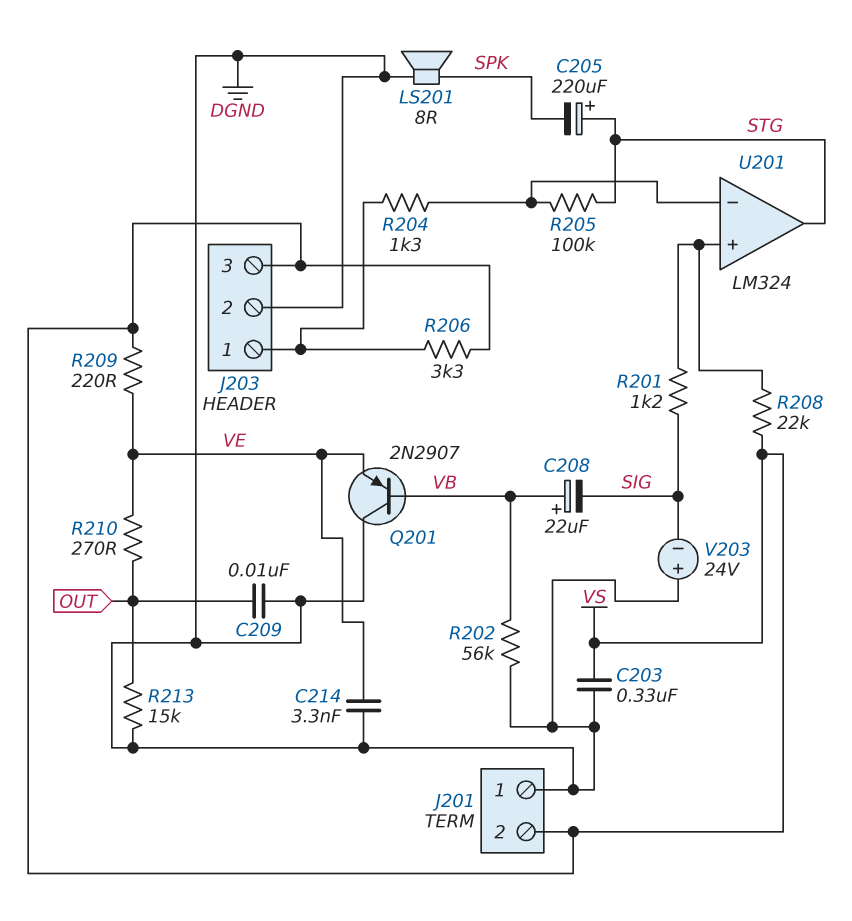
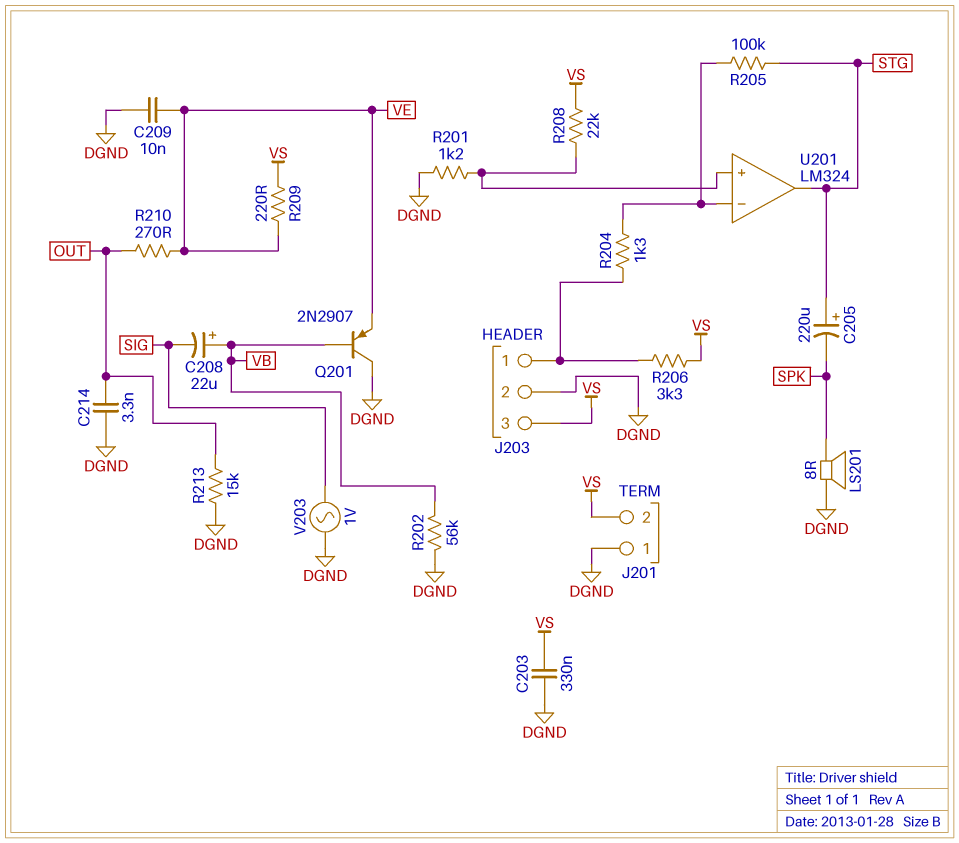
C209: 10nF (DGND, OUT) -> 10nF (DGND, VE)
C214: 3.3nF (DGND, VE) -> 3.3nF (DGND, OUT)
R201: 1.2k (SIG, U201/in+) -> 1.2k (DGND, U201/in+)
V203: 24V (plus DGND, minus SIG) -> AC 1V (DGND, SIG)

